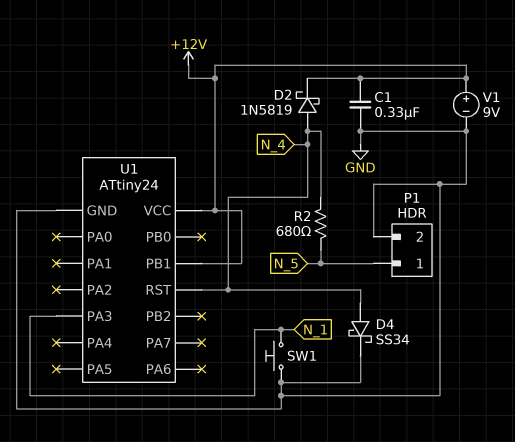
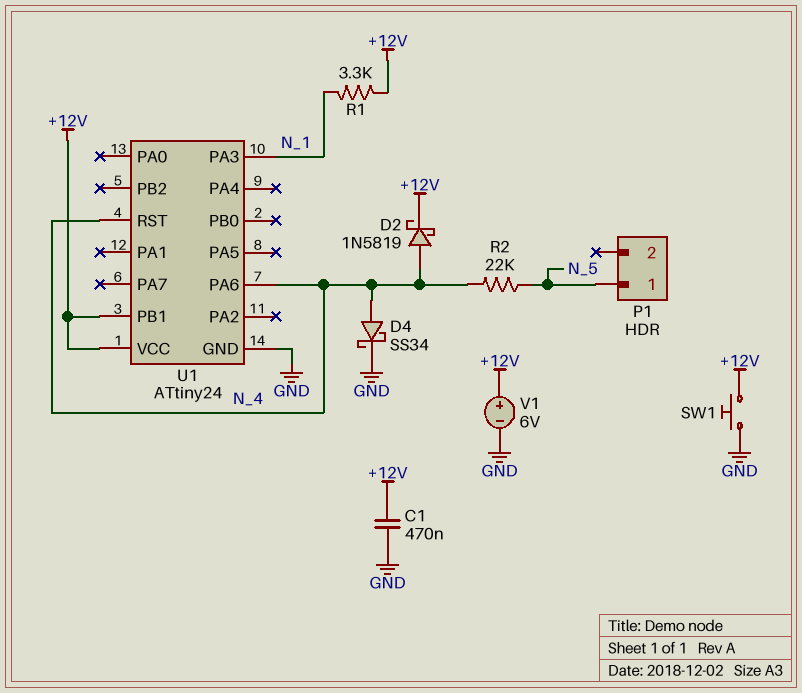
C1: 330nF (+12V, GND) -> 470nF (+12V, GND)
P1 pin 2: GND -> none
R1: none -> 3.3k (+12V, N_1)
R2: 680 (N_4, N_5) -> 22k (N_4, N_5)
SW1: button (GND, N_1) -> button (+12V, GND)
U1 pin PA6: none -> N_4
V1: 9V (plus +12V, minus GND) -> 6V (plus +12V, minus GND)

